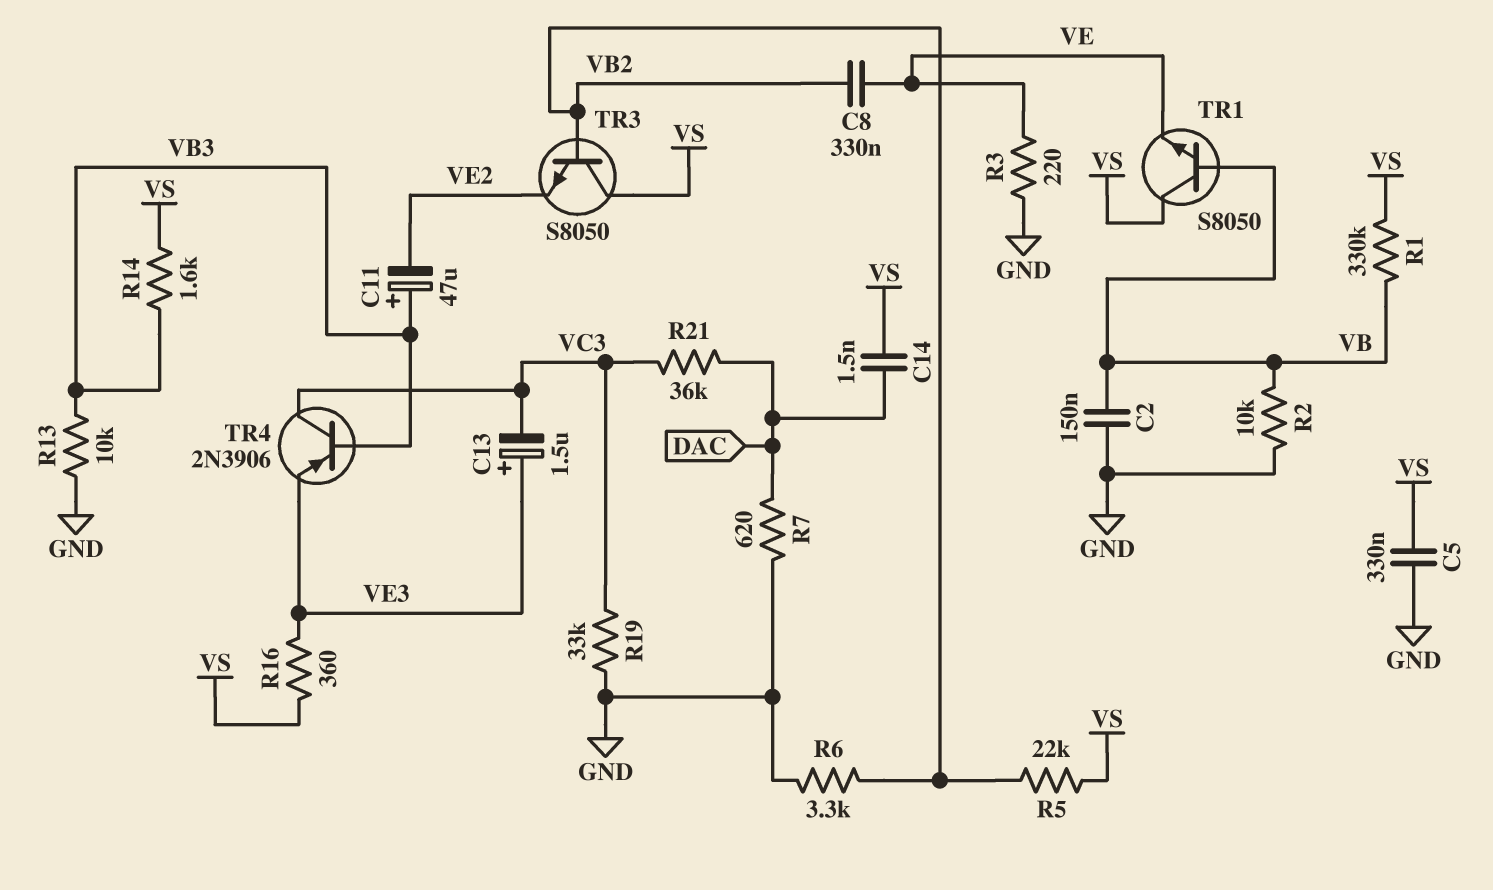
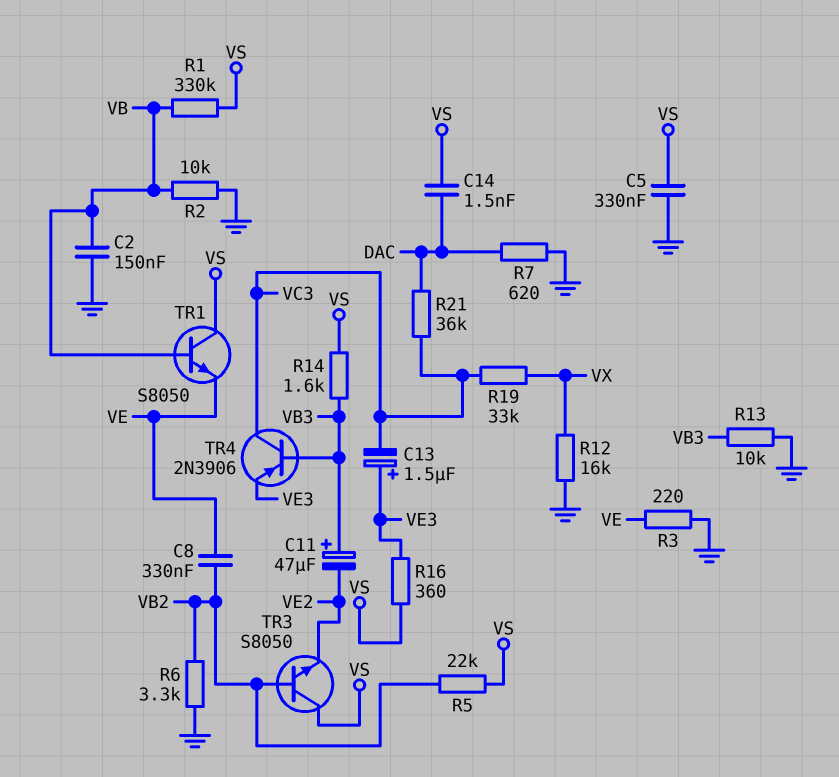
R12: none -> 16k (GND, VX)
R19: 33k (GND, VC3) -> 33k (VC3, VX)

